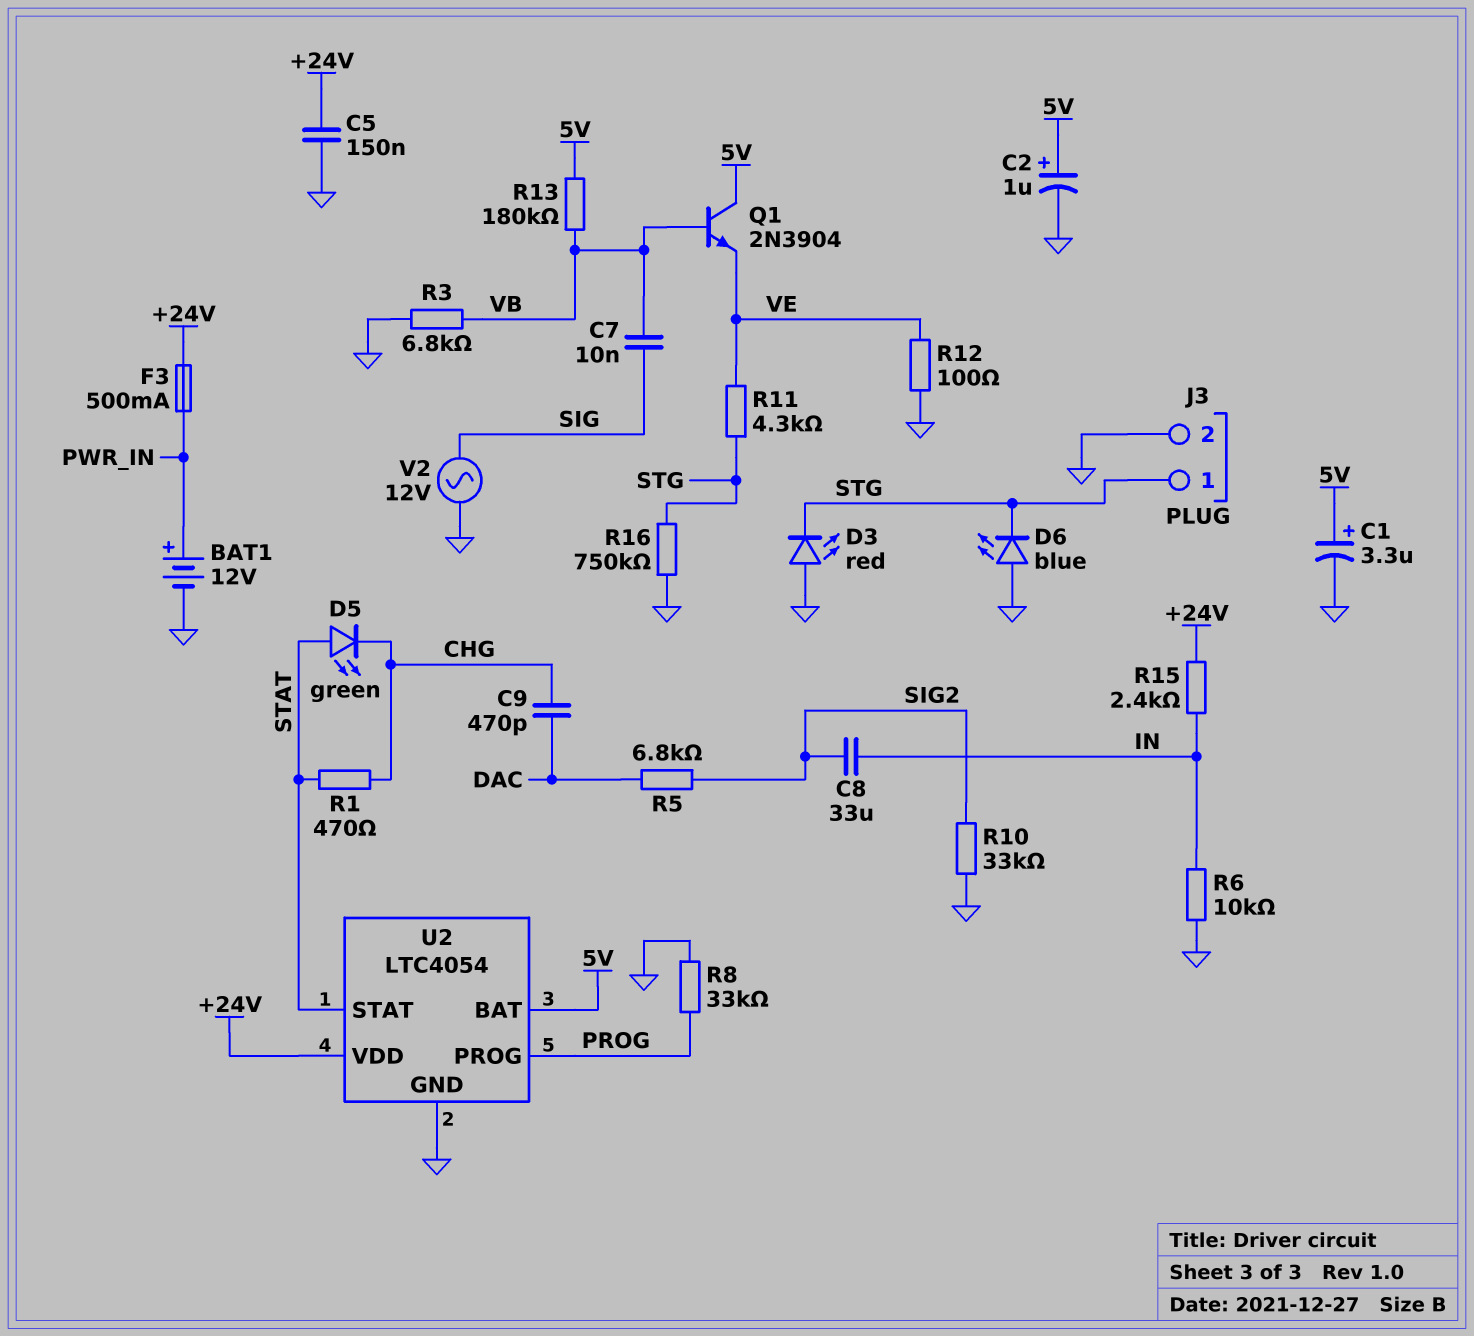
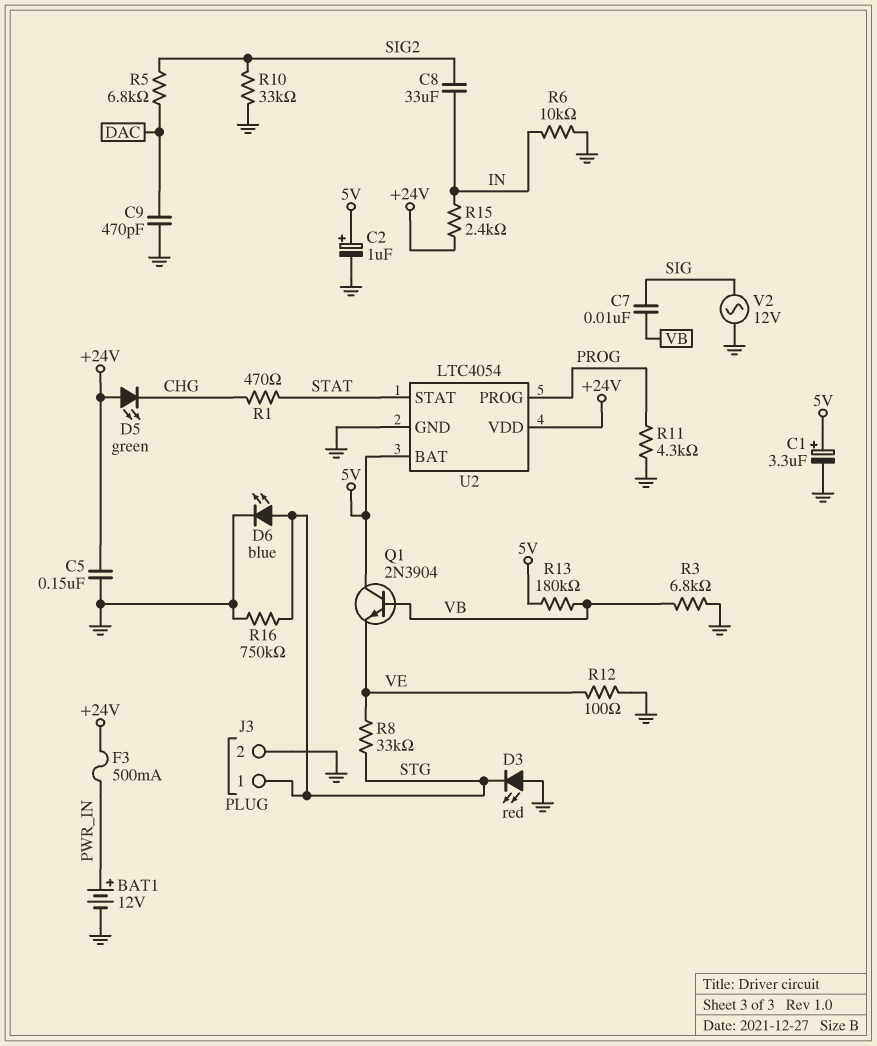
C9: 470pF (CHG, DAC) -> 470pF (DAC, GND)
D5: LED green (A STAT, K CHG) -> LED green (A +24V, K CHG)
D6: LED blue (A GND, K STG) -> LED blue (A STG, K GND)
R8: 33k (GND, PROG) -> 33k (STG, VE)
R11: 4.3k (STG, VE) -> 4.3k (GND, PROG)

